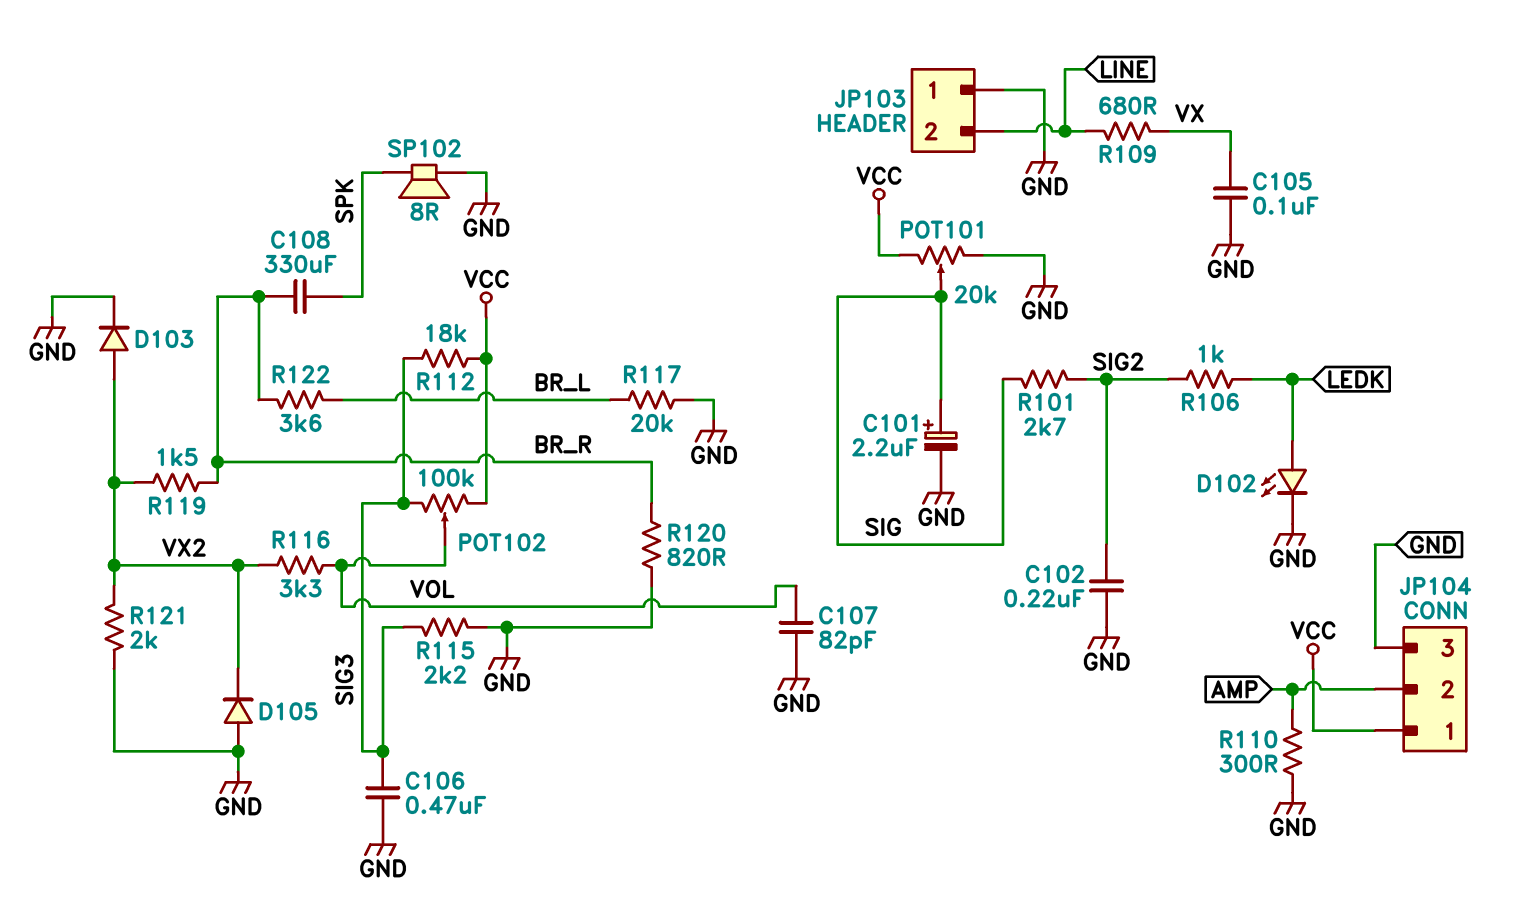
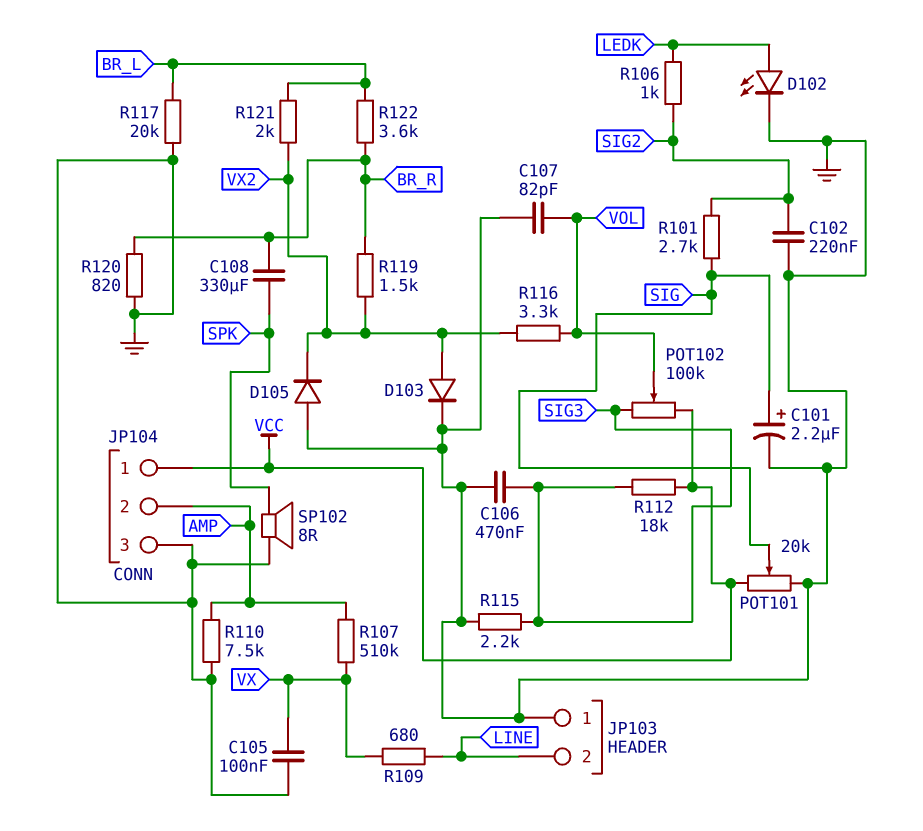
R107: none -> 510k (AMP, VX)
R110: 300 (AMP, GND) -> 7.5k (AMP, GND)
R121: 2k (GND, VX2) -> 2k (BR_L, VX2)

